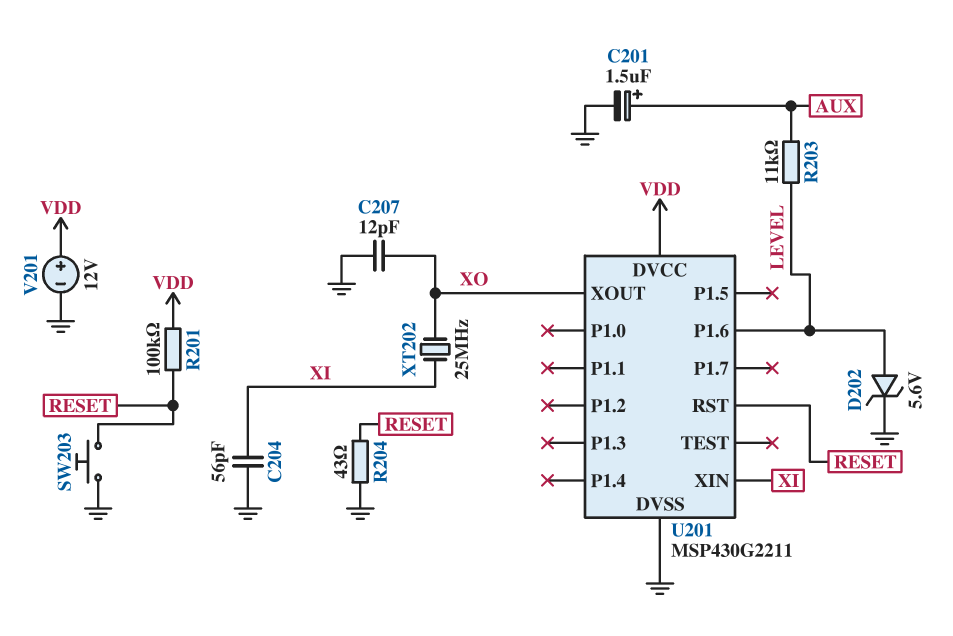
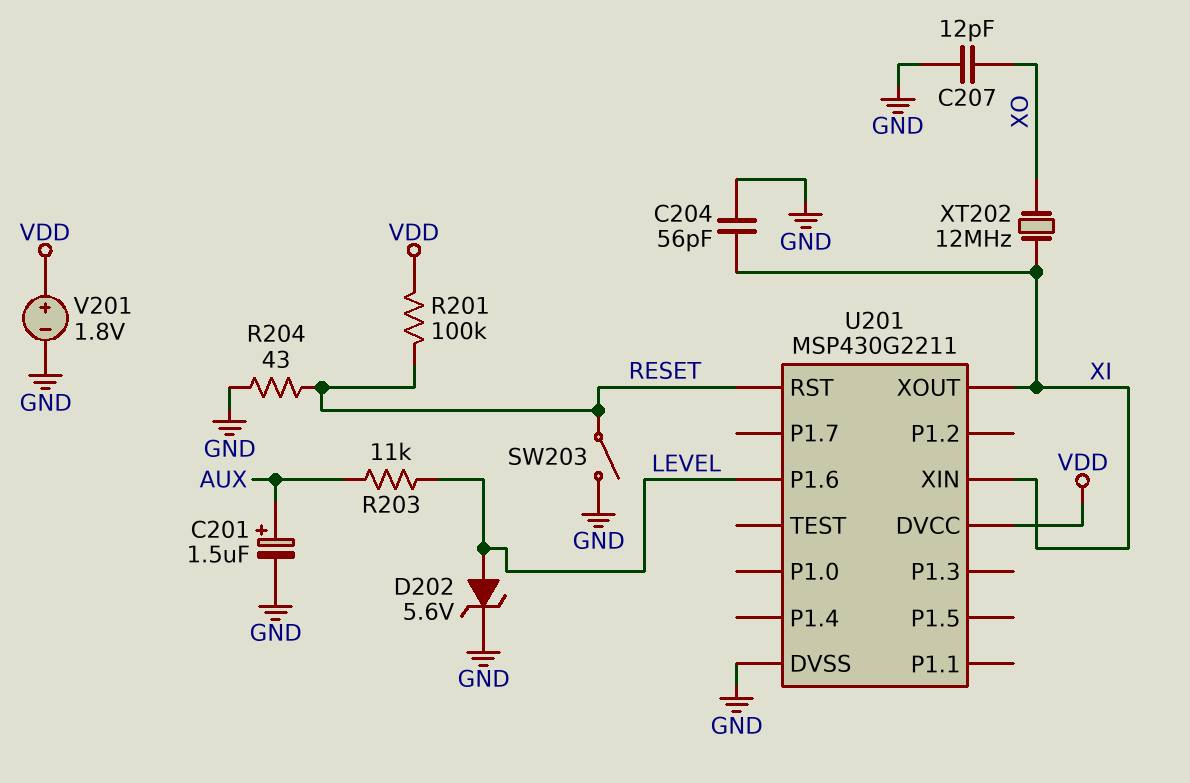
SW203: button (GND, RESET) -> switch (GND, RESET)
U201 pin XOUT: XO -> XI
V201: 12V (plus VDD, minus GND) -> 1.8V (plus VDD, minus GND)
XT202: 25MHz (XI, XO) -> 12MHz (XI, XO)

